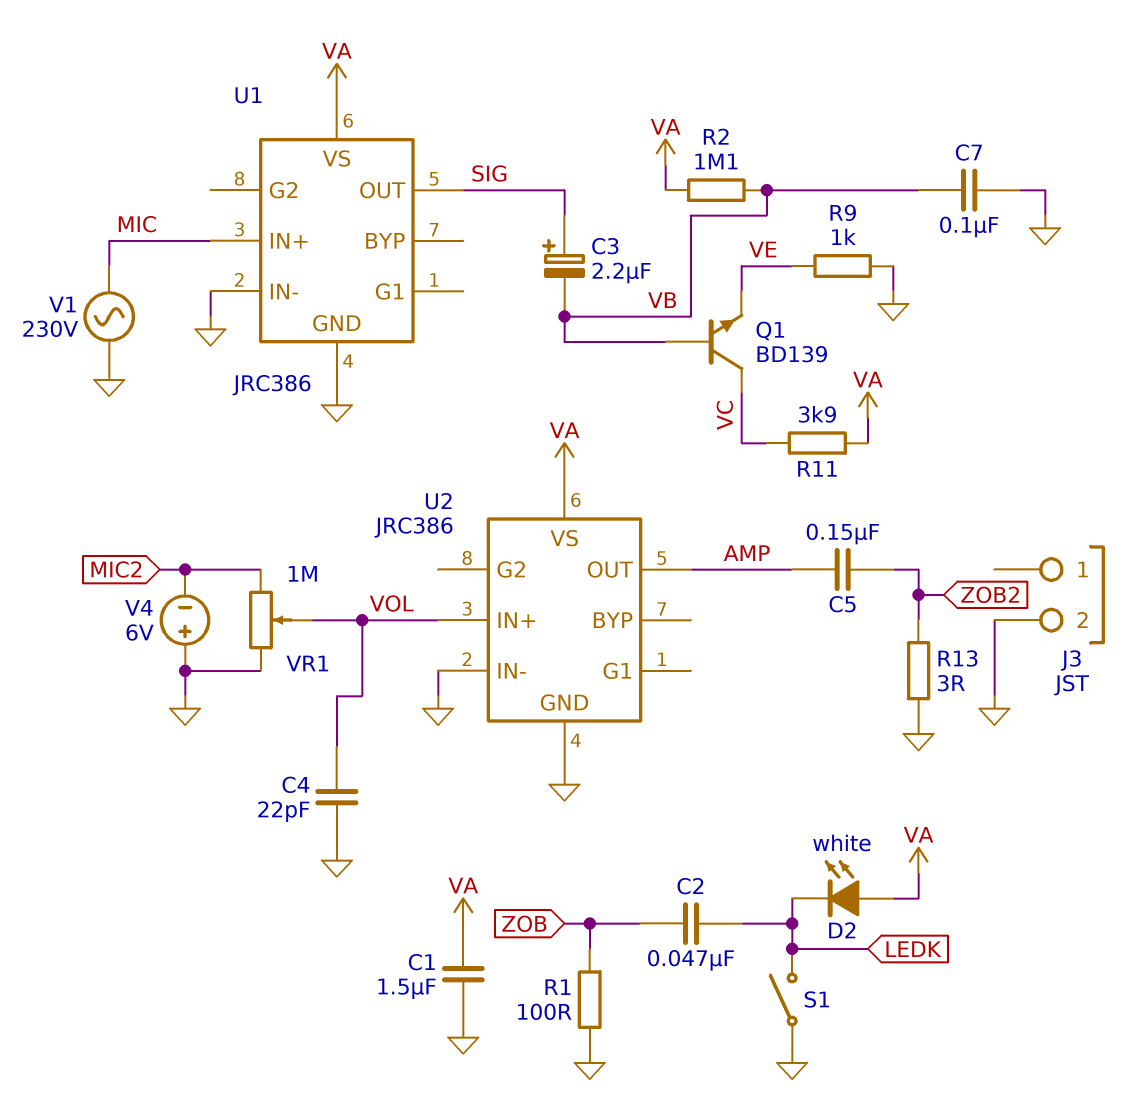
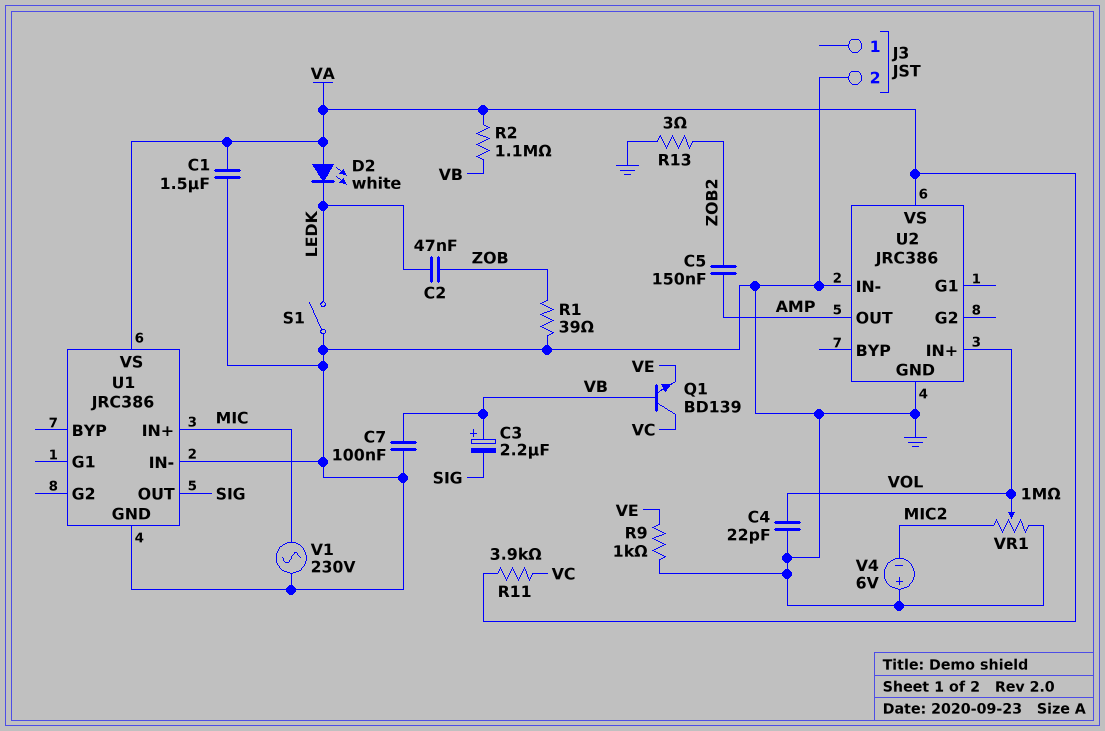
C3: 2.2uF (plus SIG, minus VB) -> 2.2uF (plus VB, minus SIG)
R1: 100 (GND, ZOB) -> 39 (GND, ZOB)

